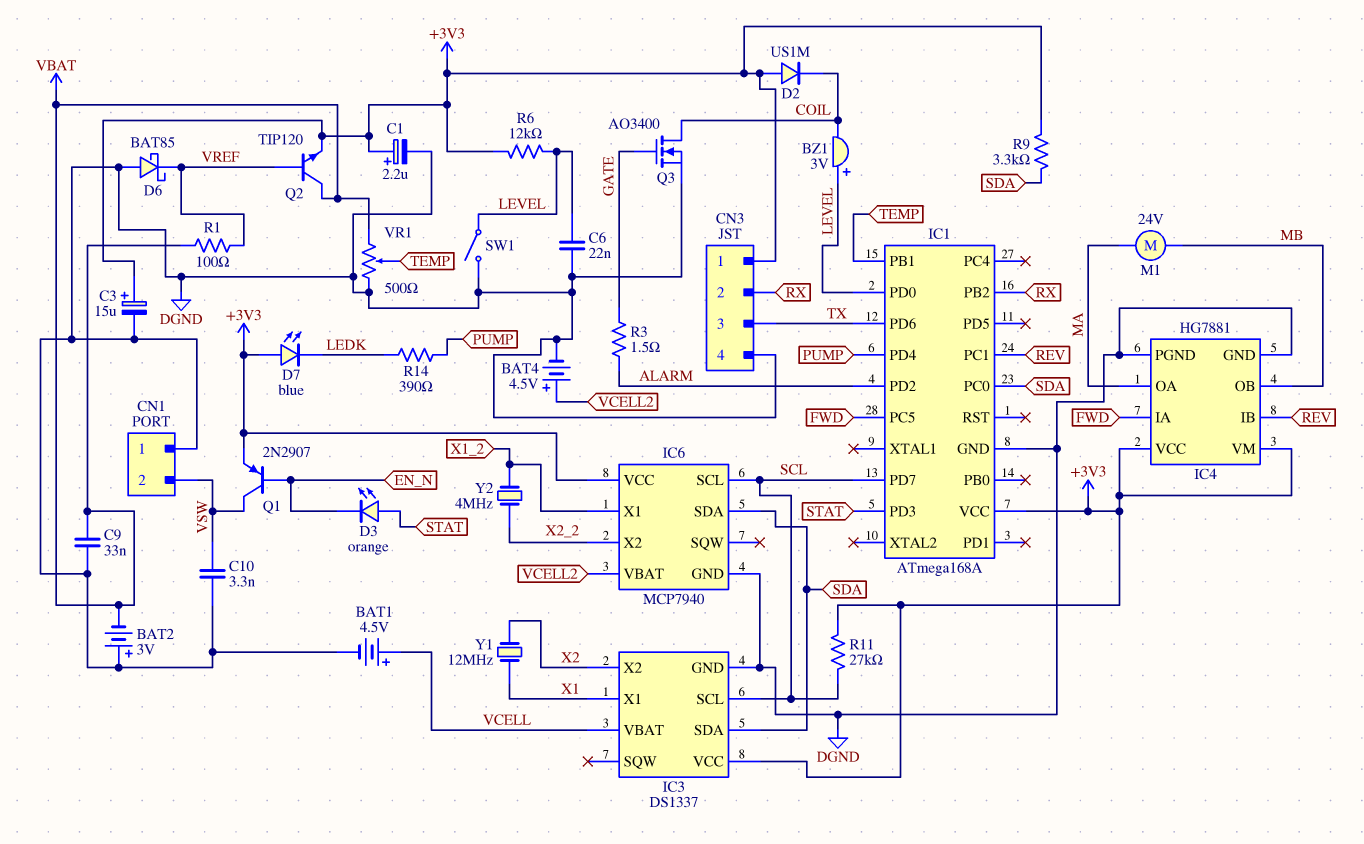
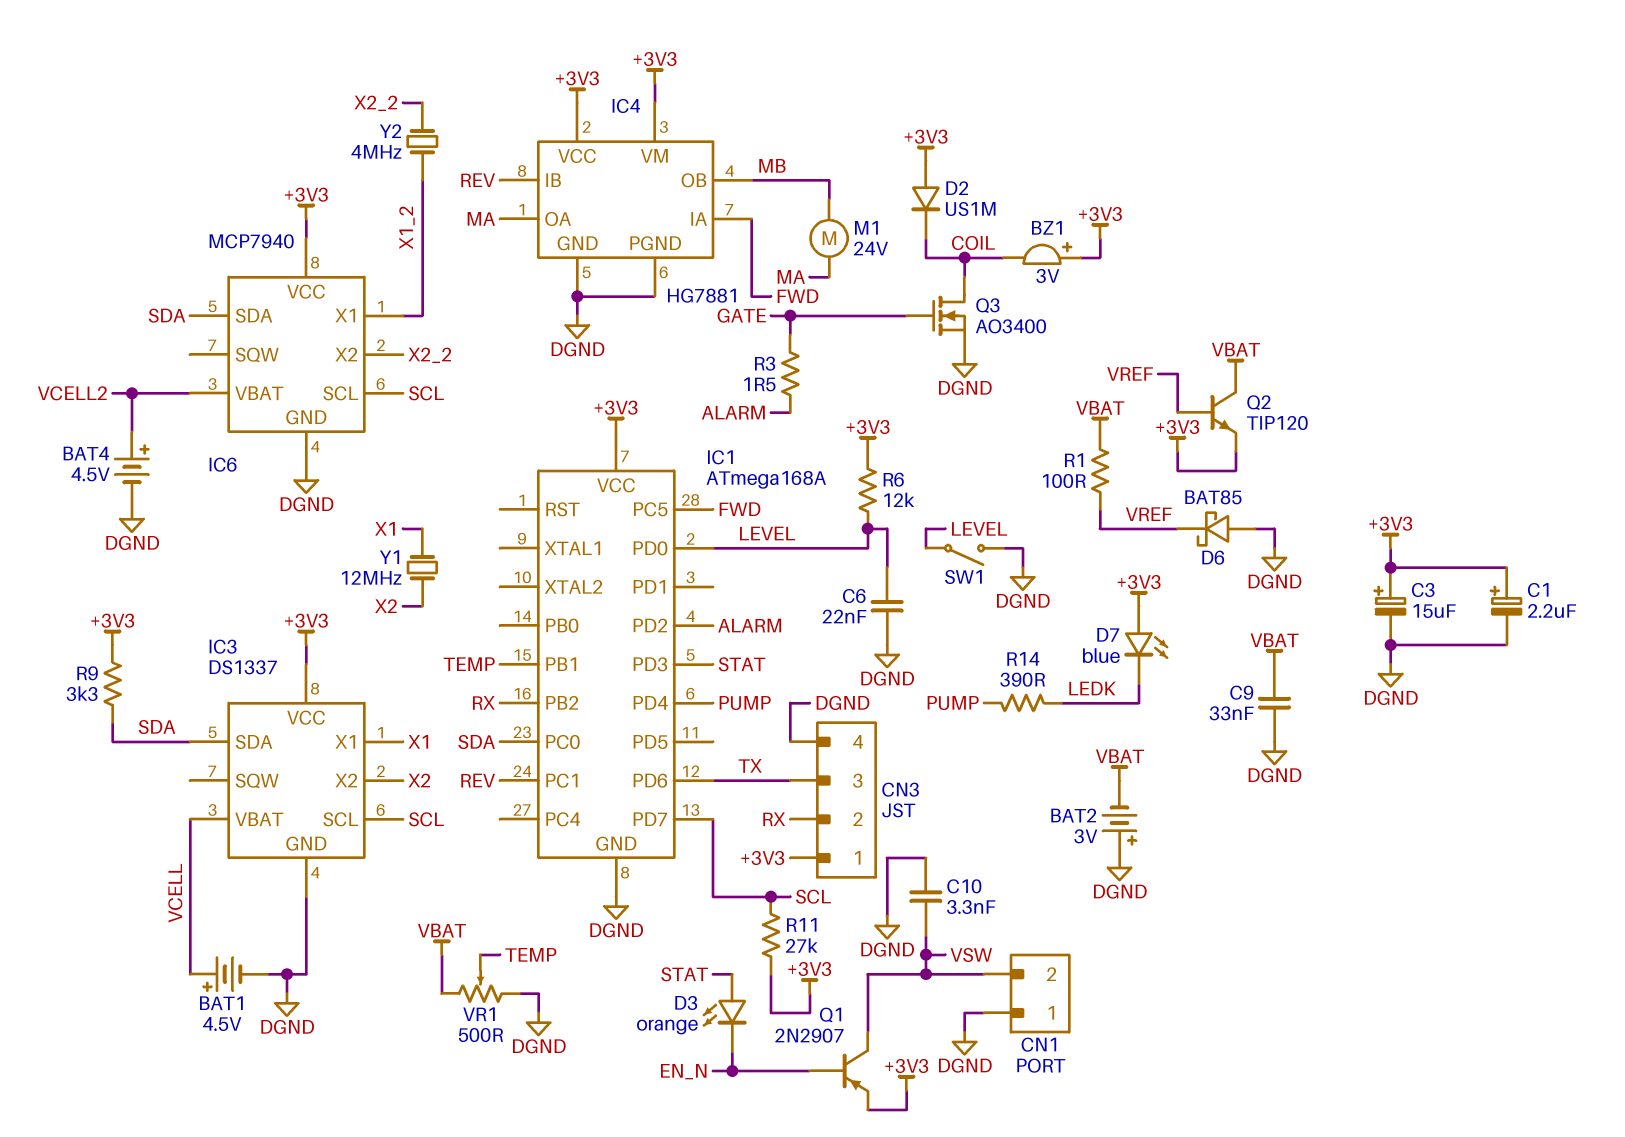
BZ1: buzzer 3V (plus LEVEL, minus COIL) -> buzzer 3V (plus +3V3, minus COIL)

